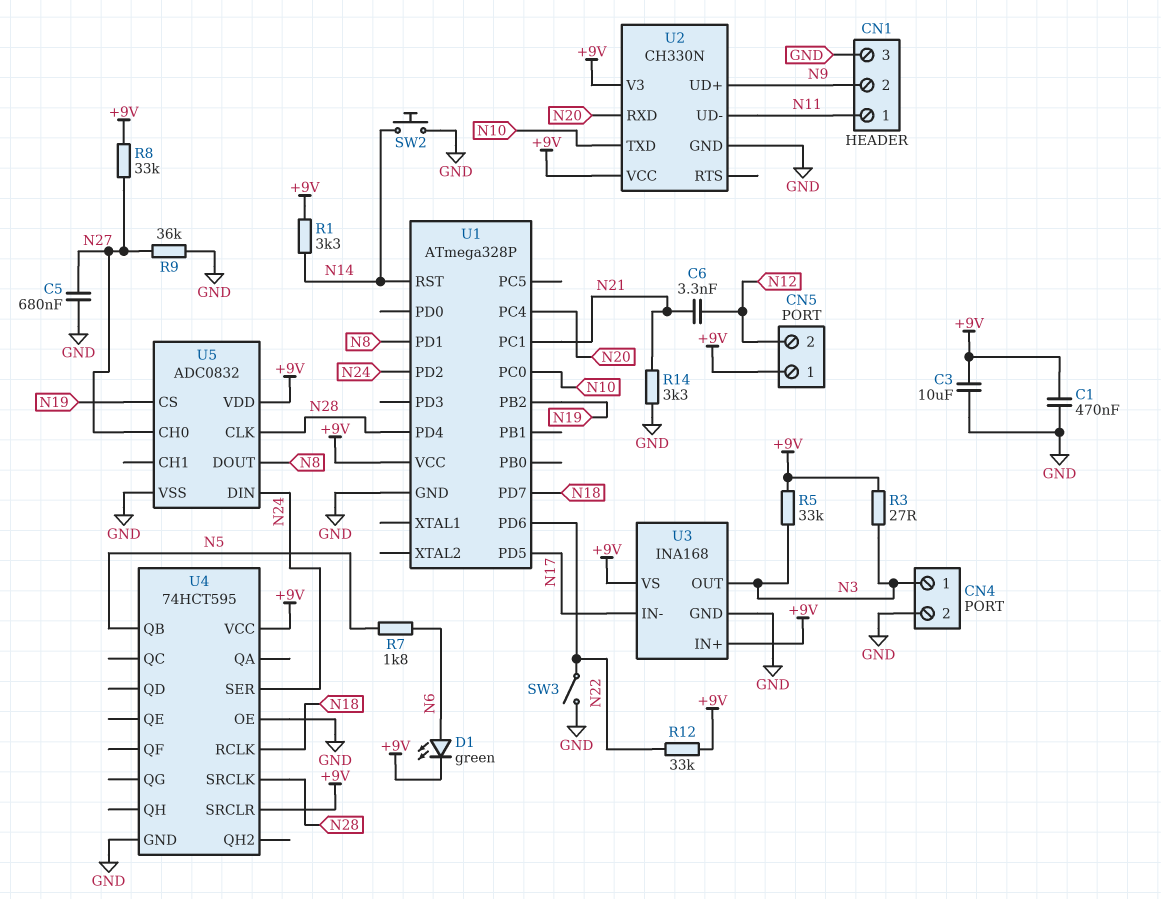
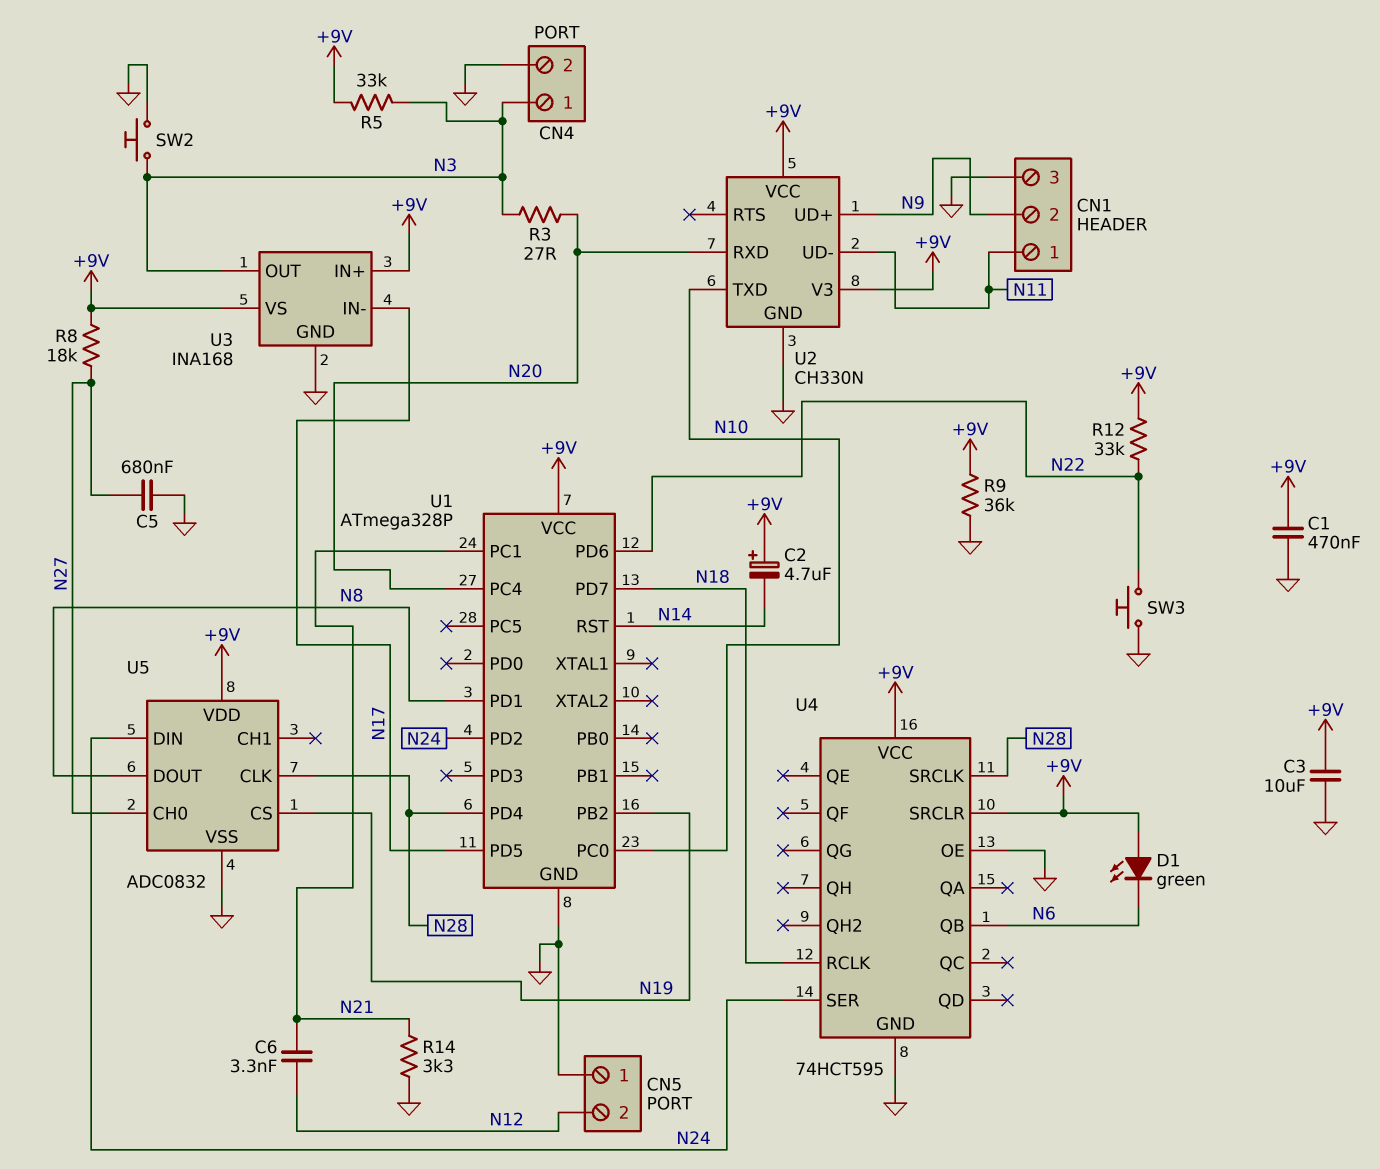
C2: none -> 4.7uF (plus +9V, minus N14)
CN5 pin 1: +9V -> GND
D1: LED green (A N6, K +9V) -> LED green (A +9V, K N6)
R1: 3.3k (+9V, N14) -> none
R3: 27 (+9V, N3) -> 27 (N3, N20)
R7: 1.8k (N5, N6) -> none
R8: 33k (+9V, N27) -> 18k (+9V, N27)
R9: 36k (GND, N27) -> 36k (+9V, GND)
SW2: button (GND, N14) -> button (GND, N3)
SW3: switch (GND, N22) -> button (GND, N22)
U4 pin QB: N5 -> N6

